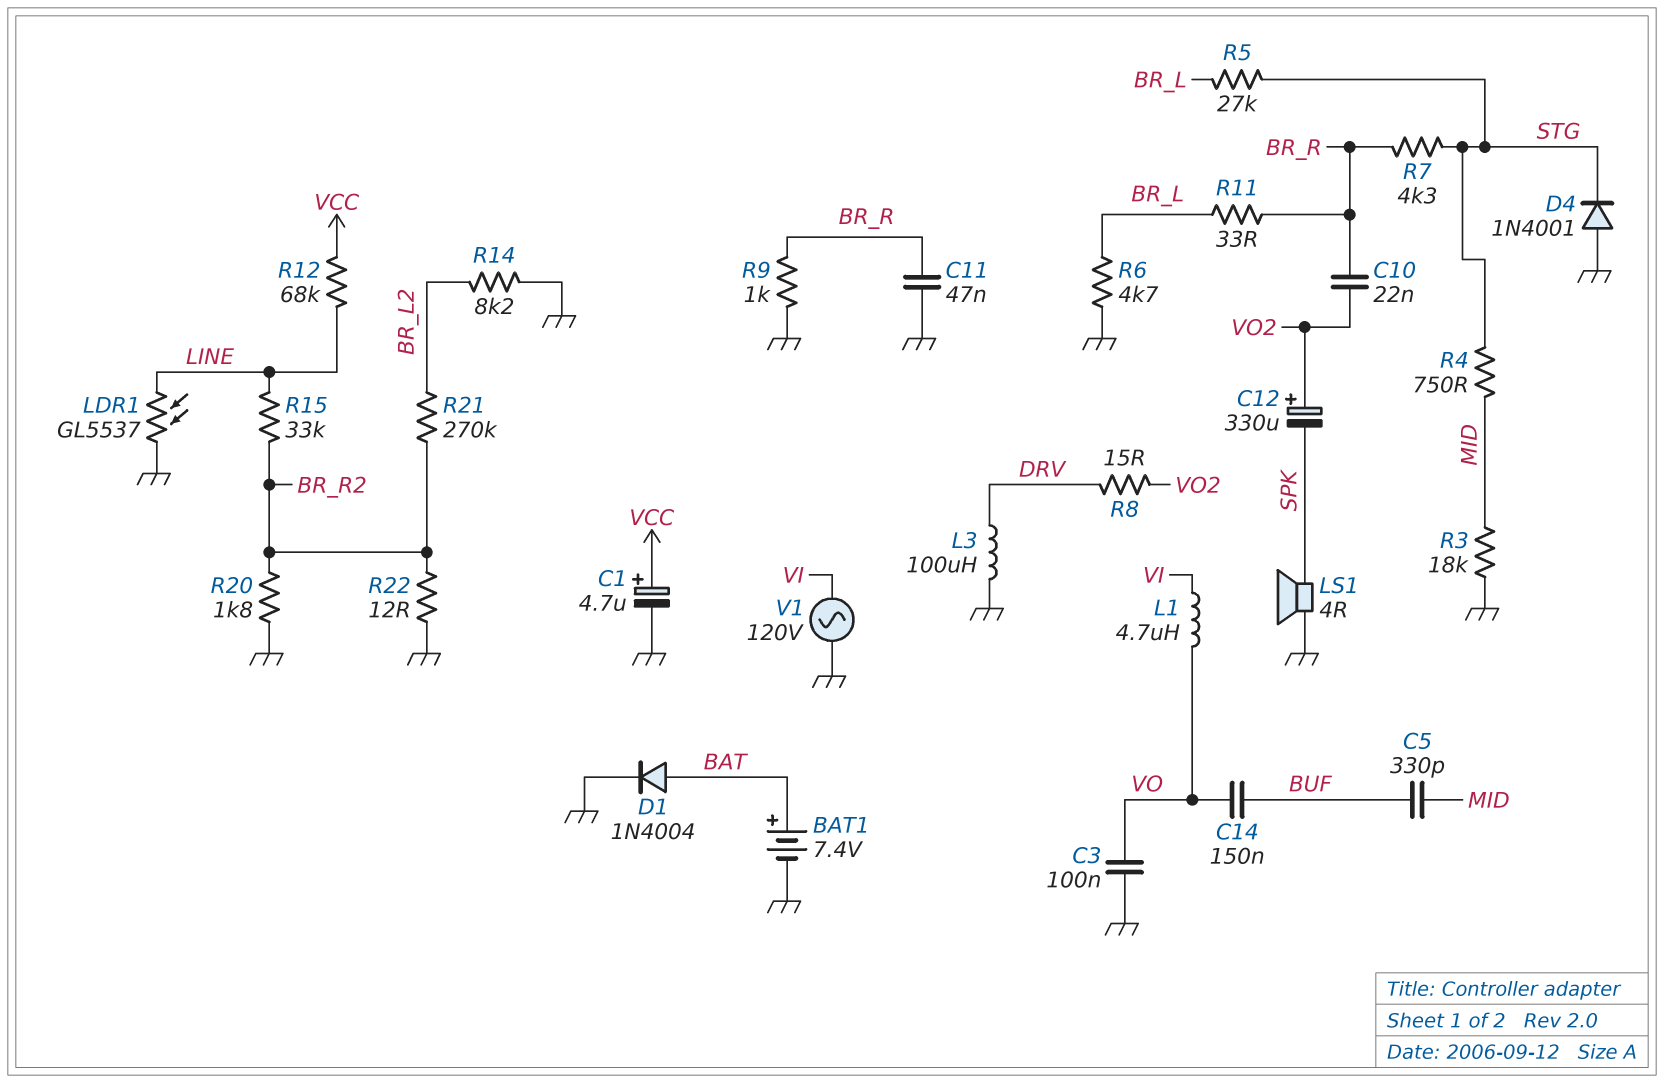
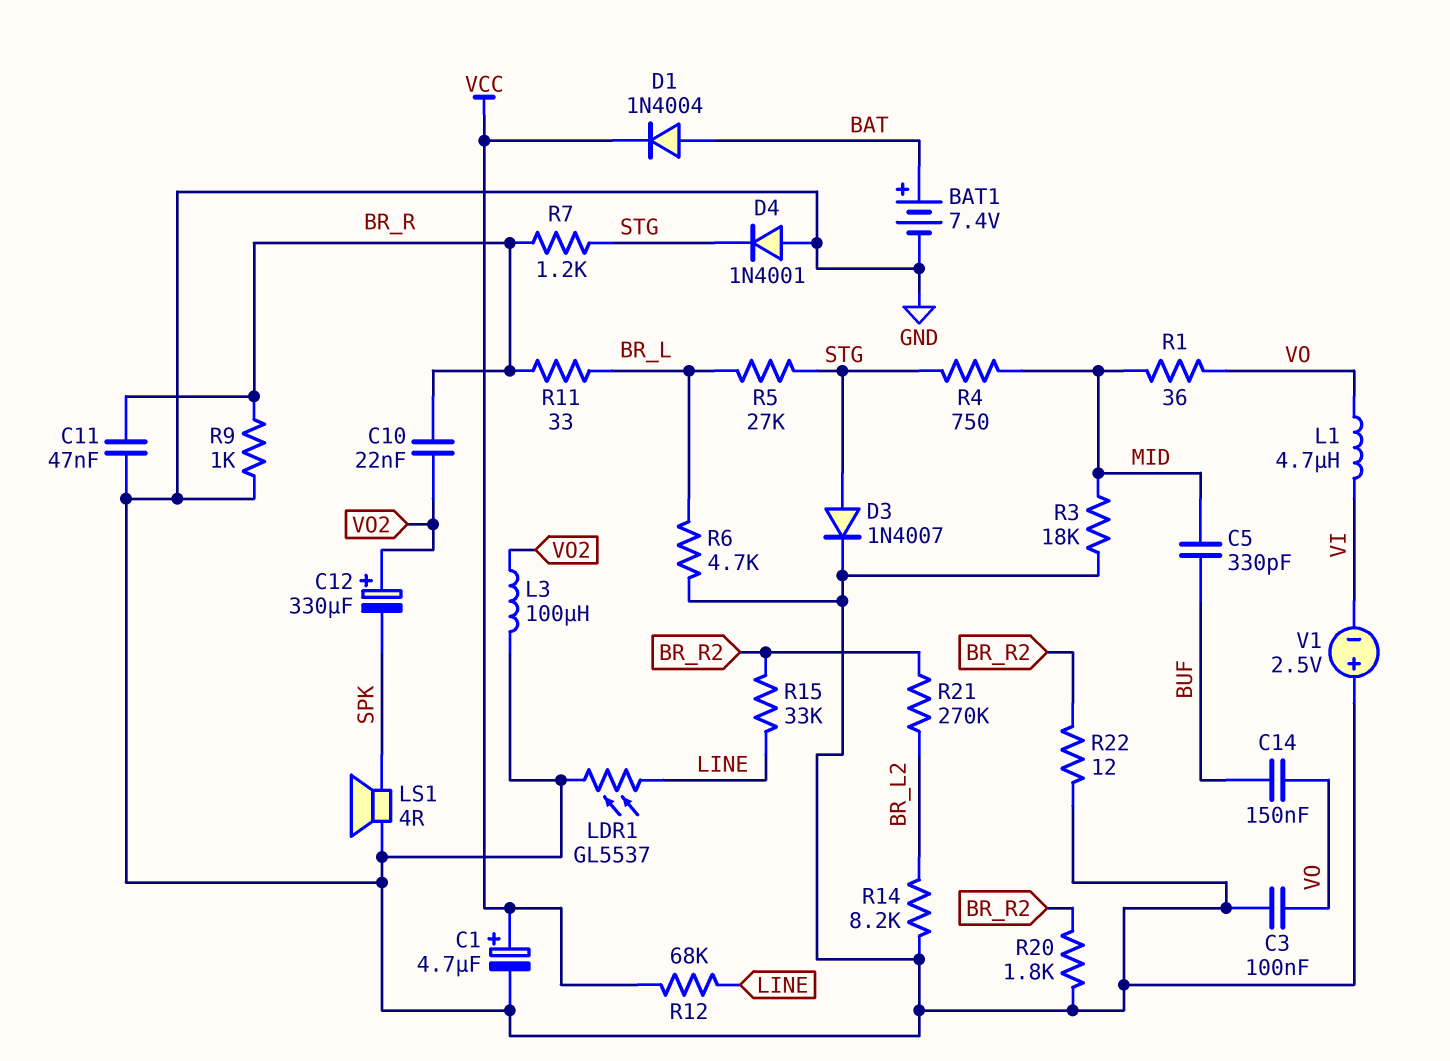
D1: diode 1N4004 (A BAT, K GND) -> diode 1N4004 (A BAT, K VCC)
D3: none -> diode 1N4007 (A STG, K GND)
L3: 100uH (DRV, GND) -> 100uH (GND, VO2)
R1: none -> 36 (MID, VO)
R7: 4.3k (BR_R, STG) -> 1.2k (BR_R, STG)
R8: 15 (DRV, VO2) -> none
V1: AC 120V (GND, VI) -> 2.5V (plus GND, minus VI)

